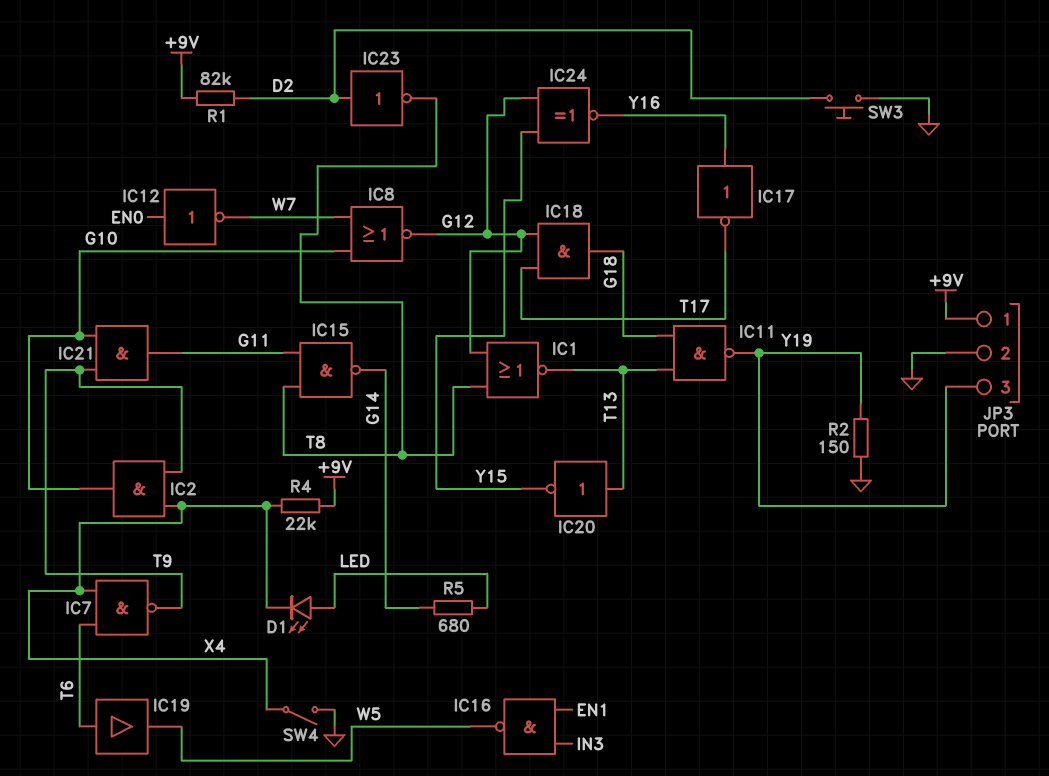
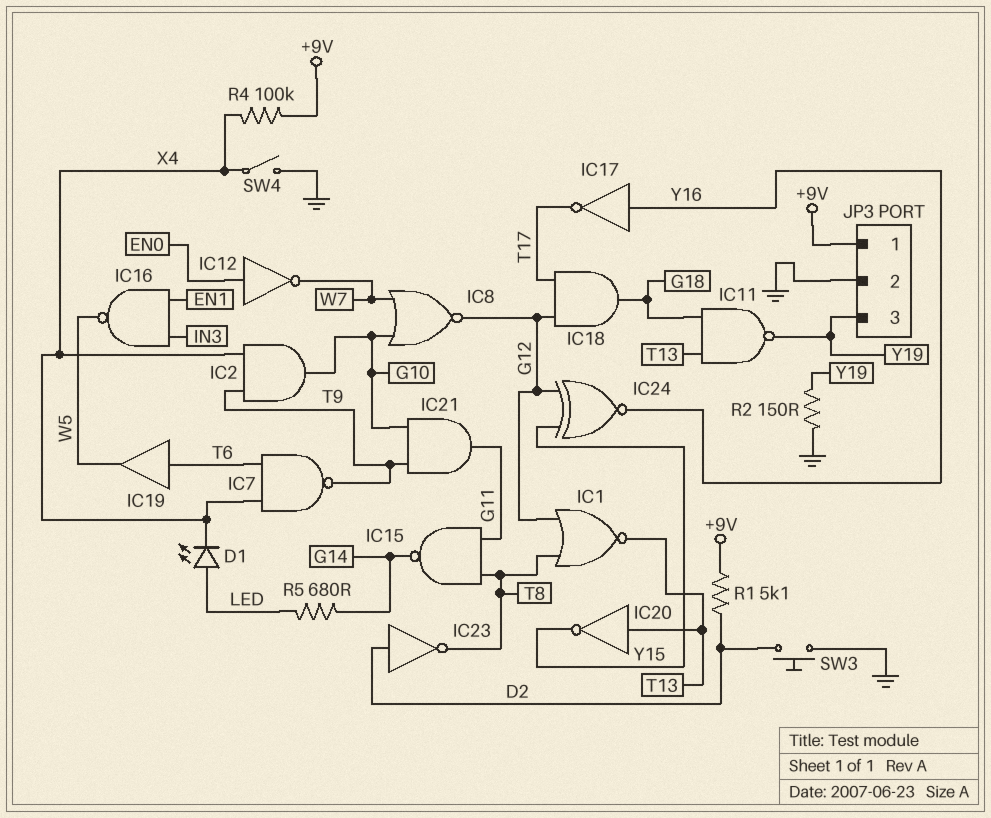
R1: 82k (+9V, D2) -> 5.1k (+9V, D2)
R4: 22k (+9V, X4) -> 100k (+9V, X4)

